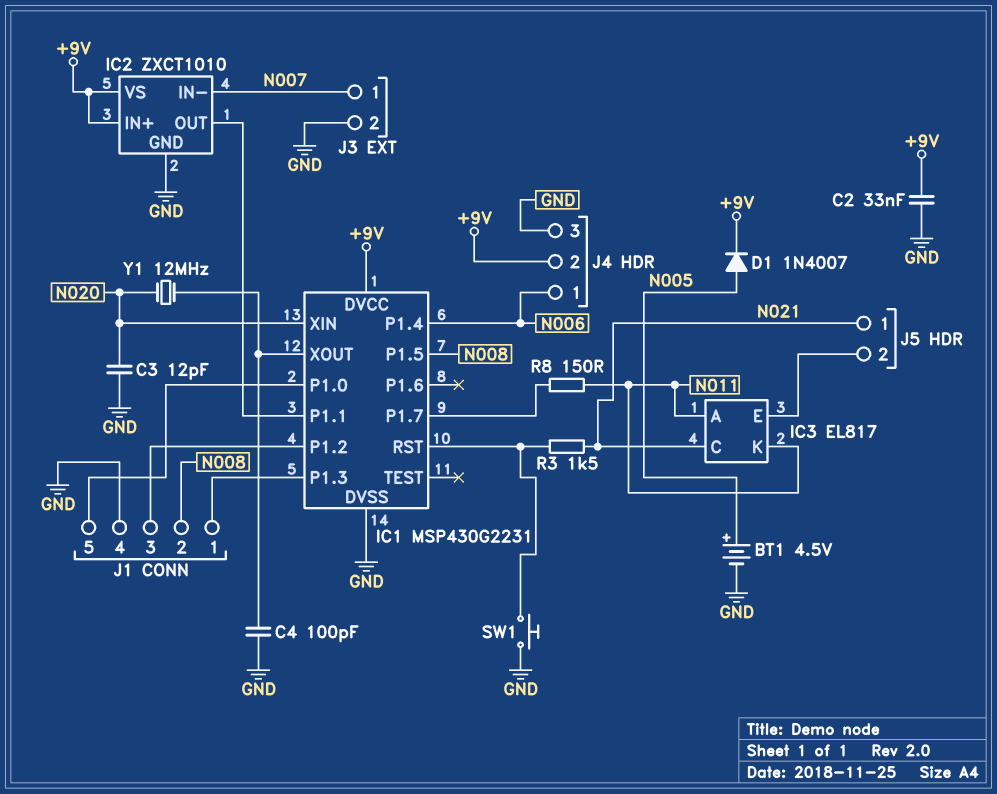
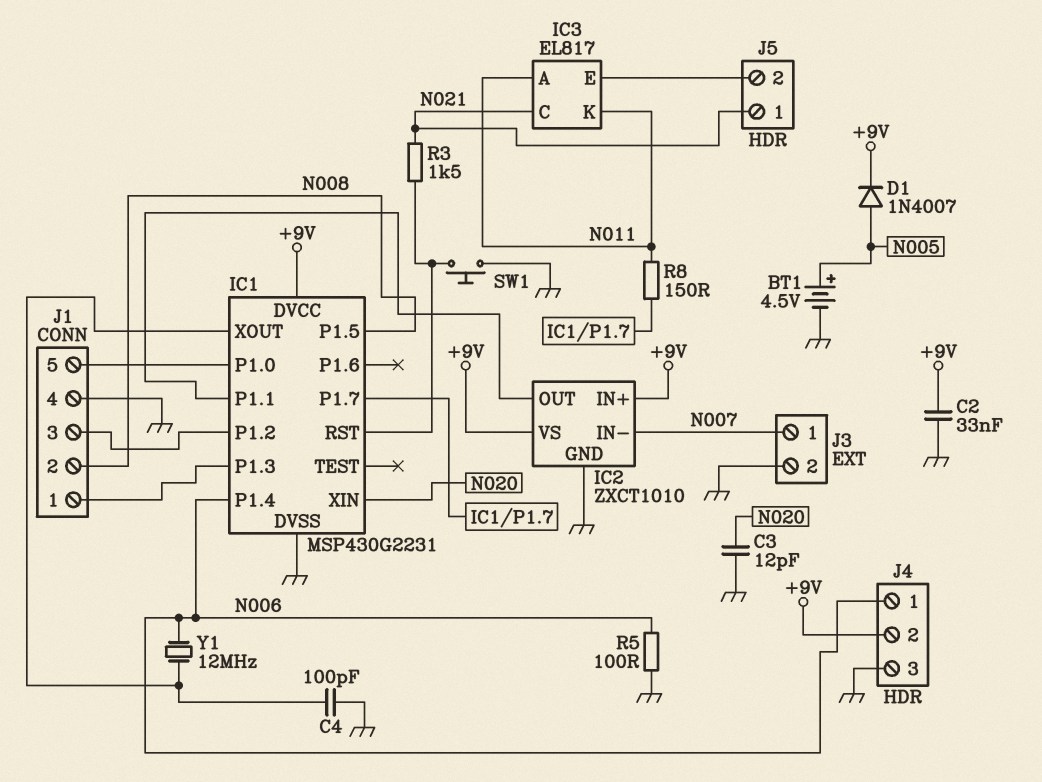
R5: none -> 100 (GND, N006)
Y1: 12MHz (IC1/XOUT, N020) -> 12MHz (IC1/XOUT, N006)

